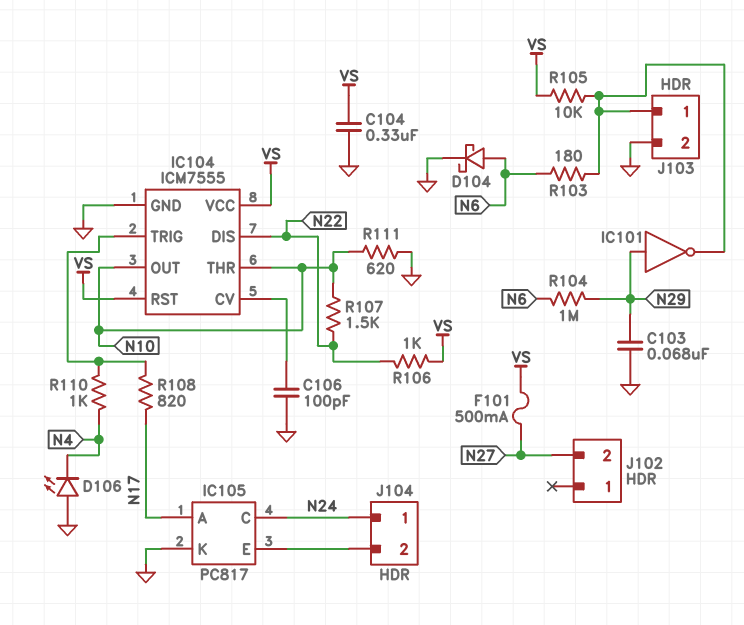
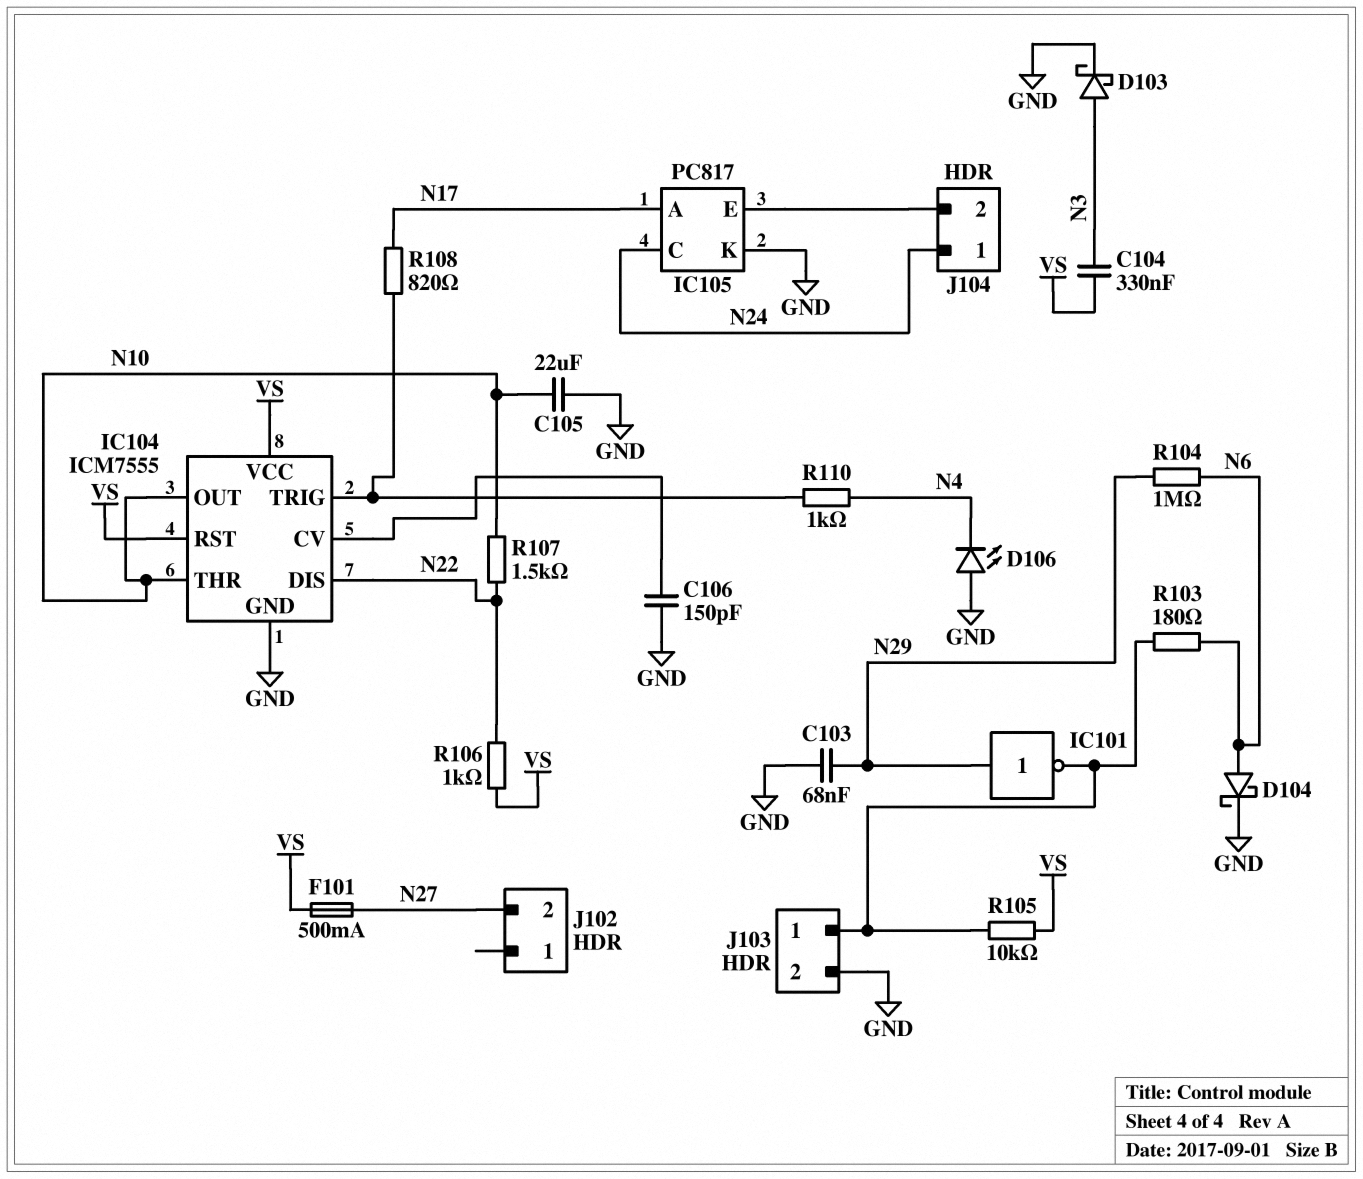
C104: 330nF (GND, VS) -> 330nF (N3, VS)
C105: none -> 22uF (GND, N10)
C106: 100pF (GND, IC104/CV) -> 150pF (GND, IC104/CV)
D103: none -> schottky (A N3, K GND)
R111: 620 (GND, N10) -> none

